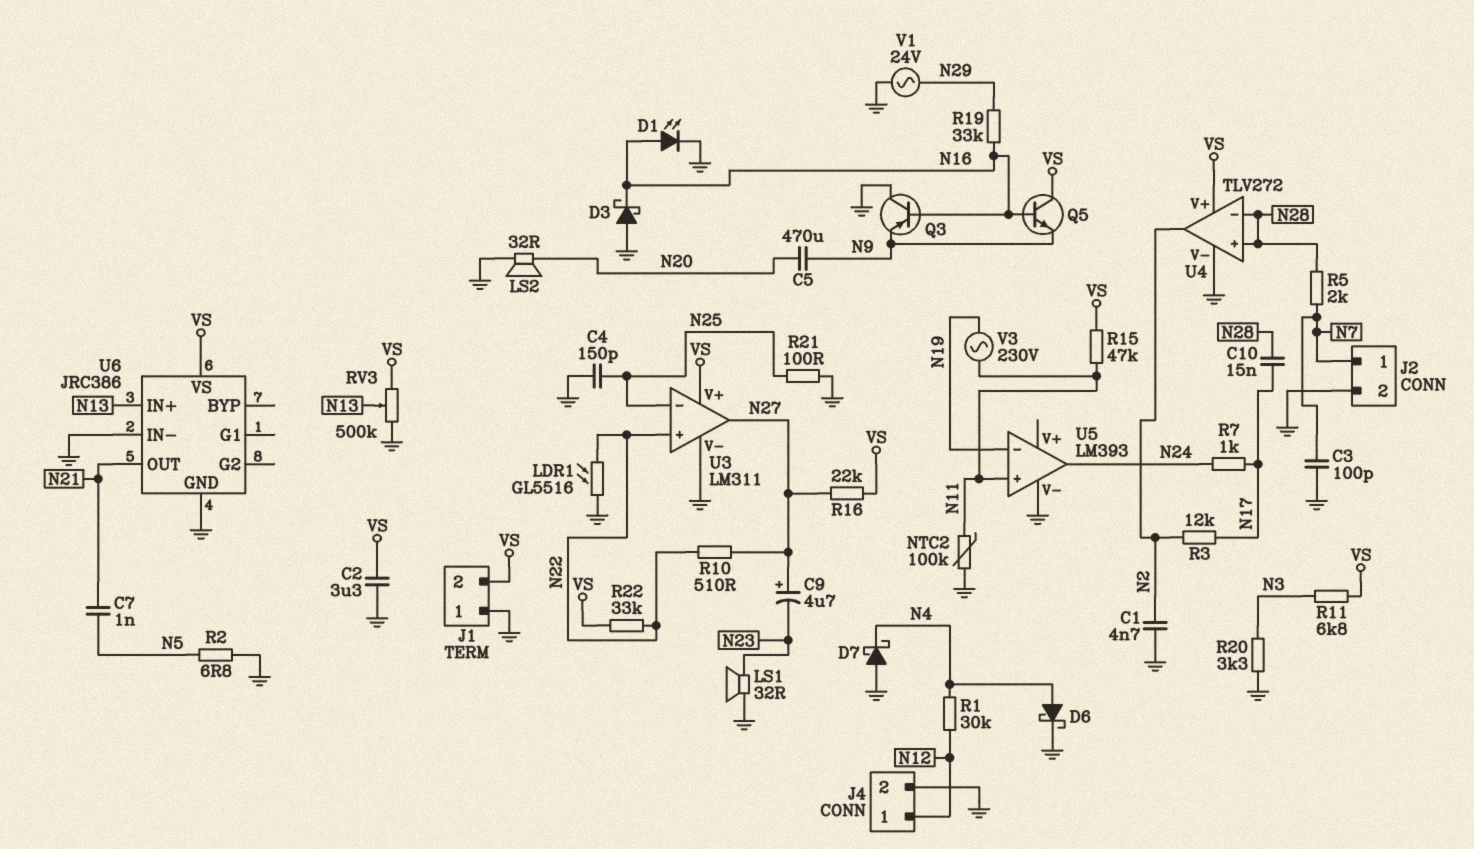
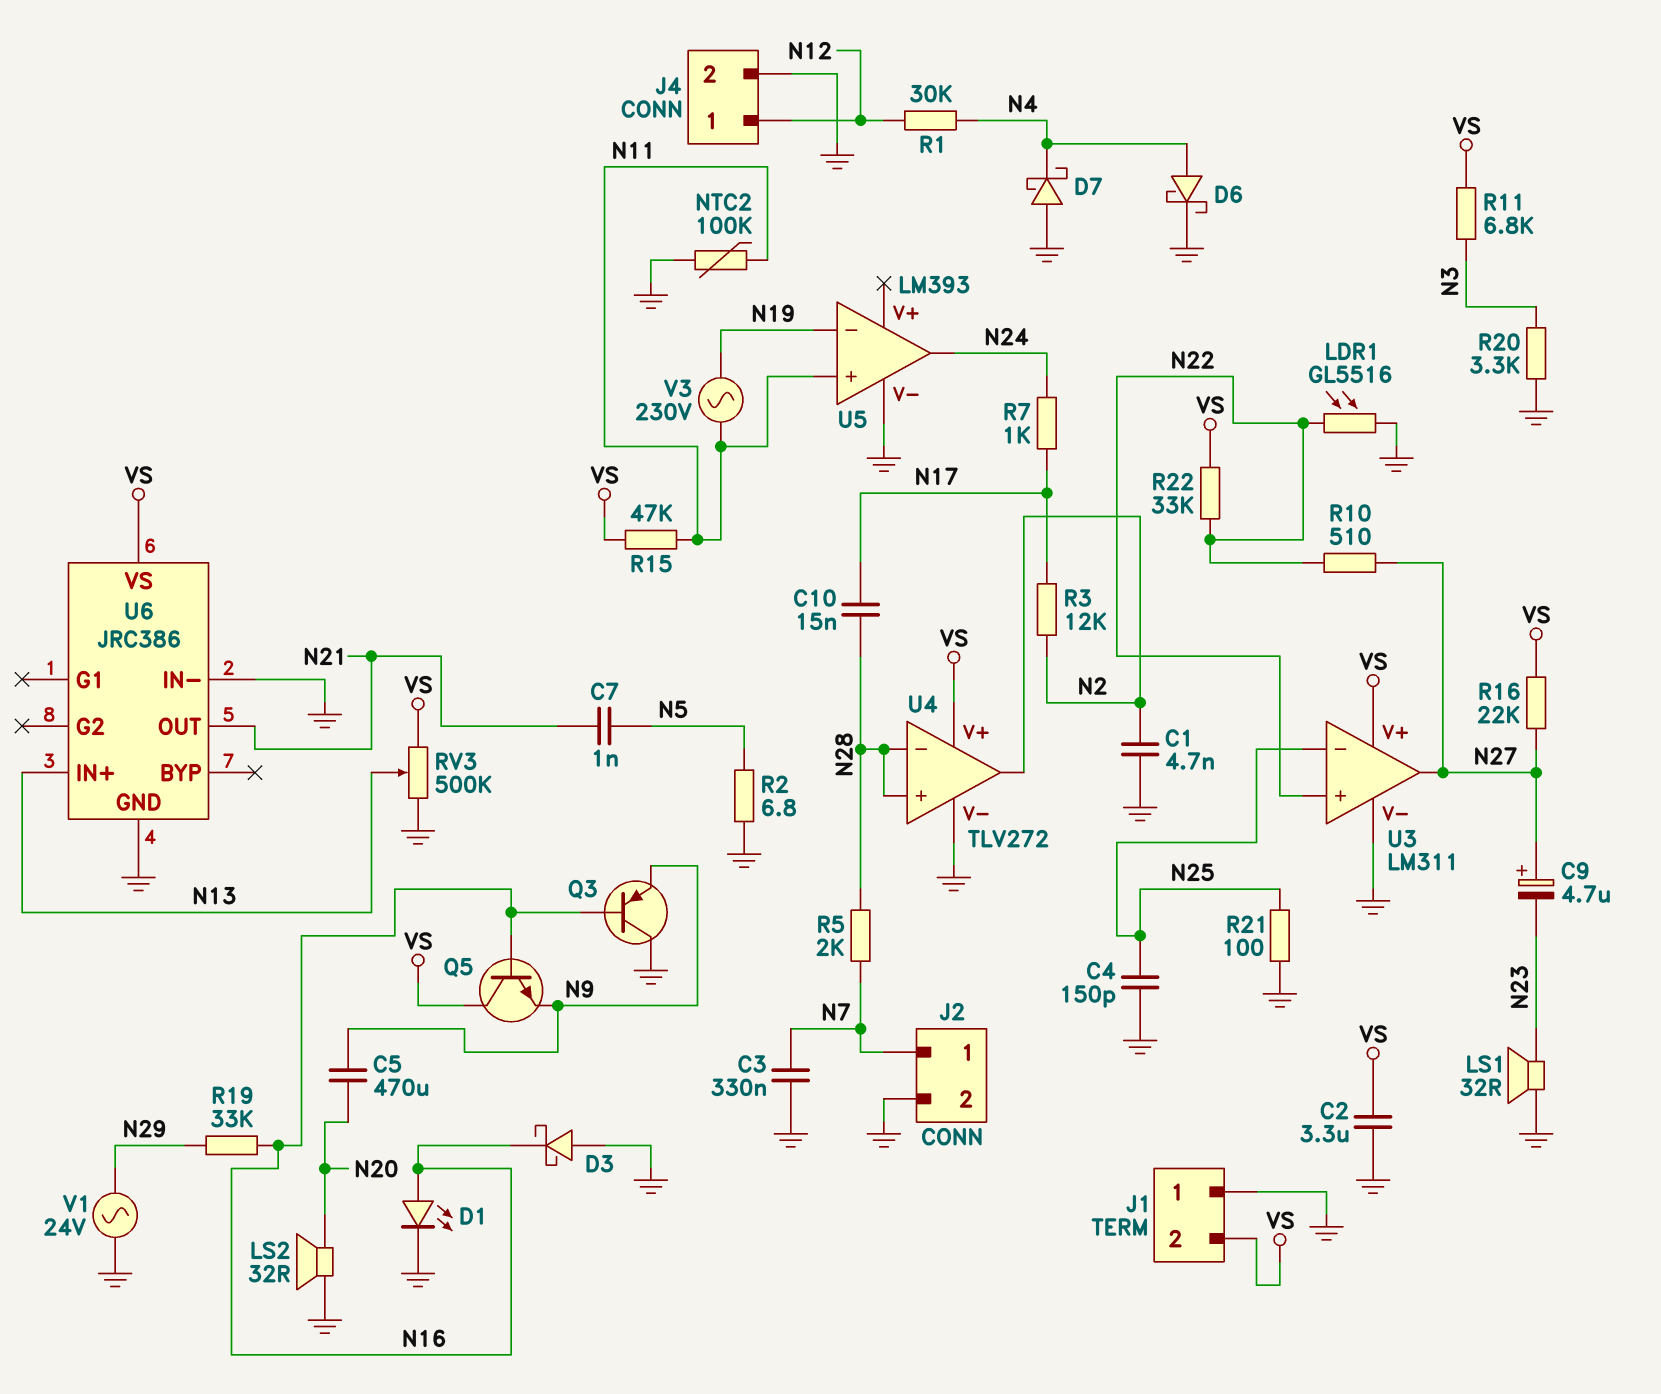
C3: 100pF (GND, N7) -> 330nF (GND, N7)

